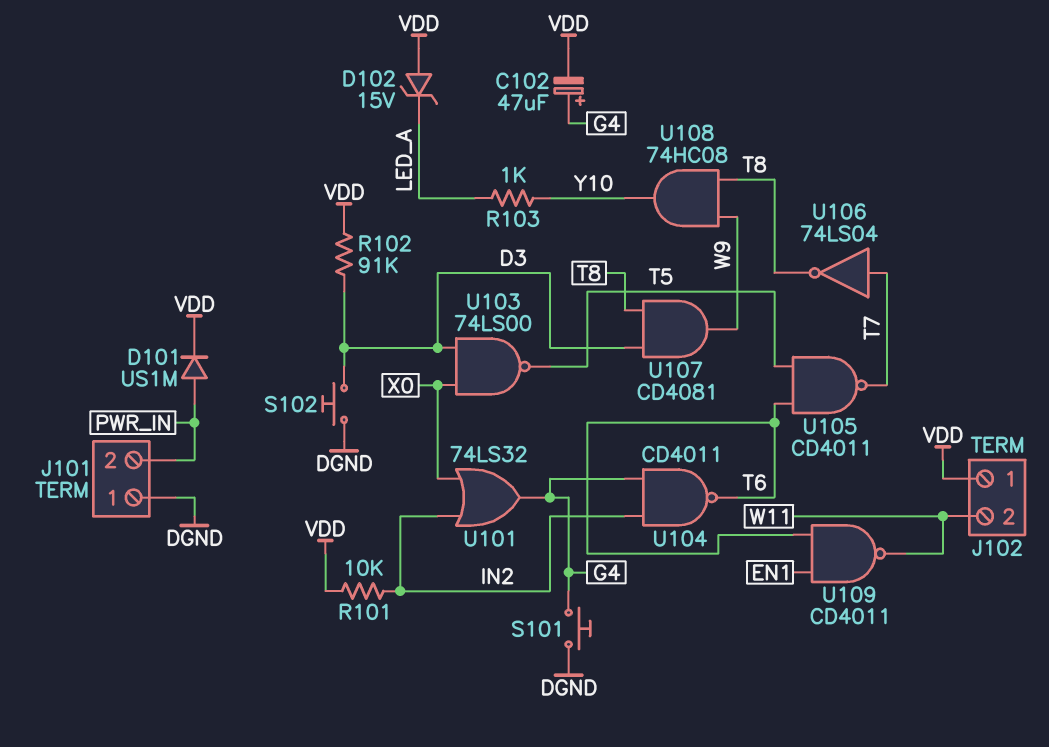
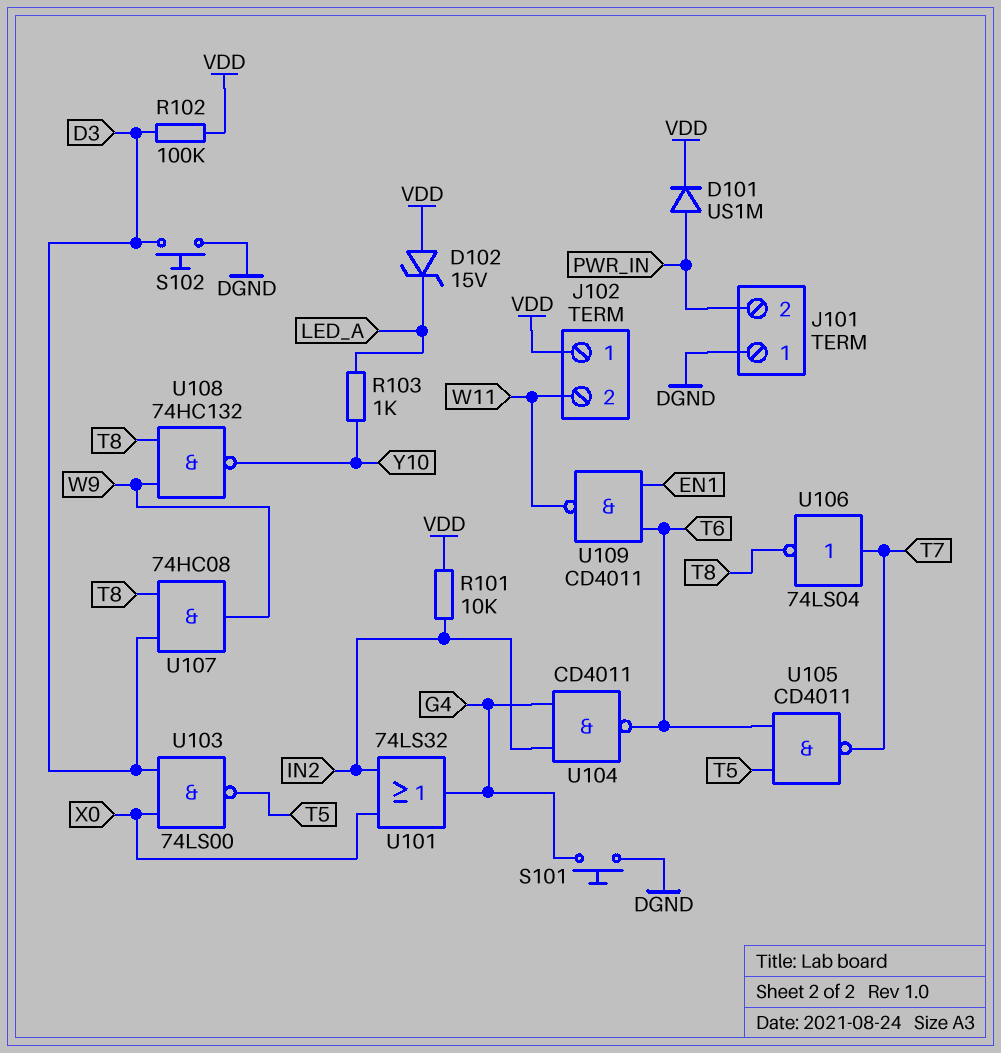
C102: 47uF (plus G4, minus VDD) -> none
R102: 91k (D3, VDD) -> 100k (D3, VDD)
U107: AND CD4081 (in D3, in T8, out W9) -> AND 74HC08 (in D3, in T8, out W9)
U108: AND 74HC08 (in T8, in W9, out Y10) -> NAND 74HC132 (in T8, in W9, out Y10)

